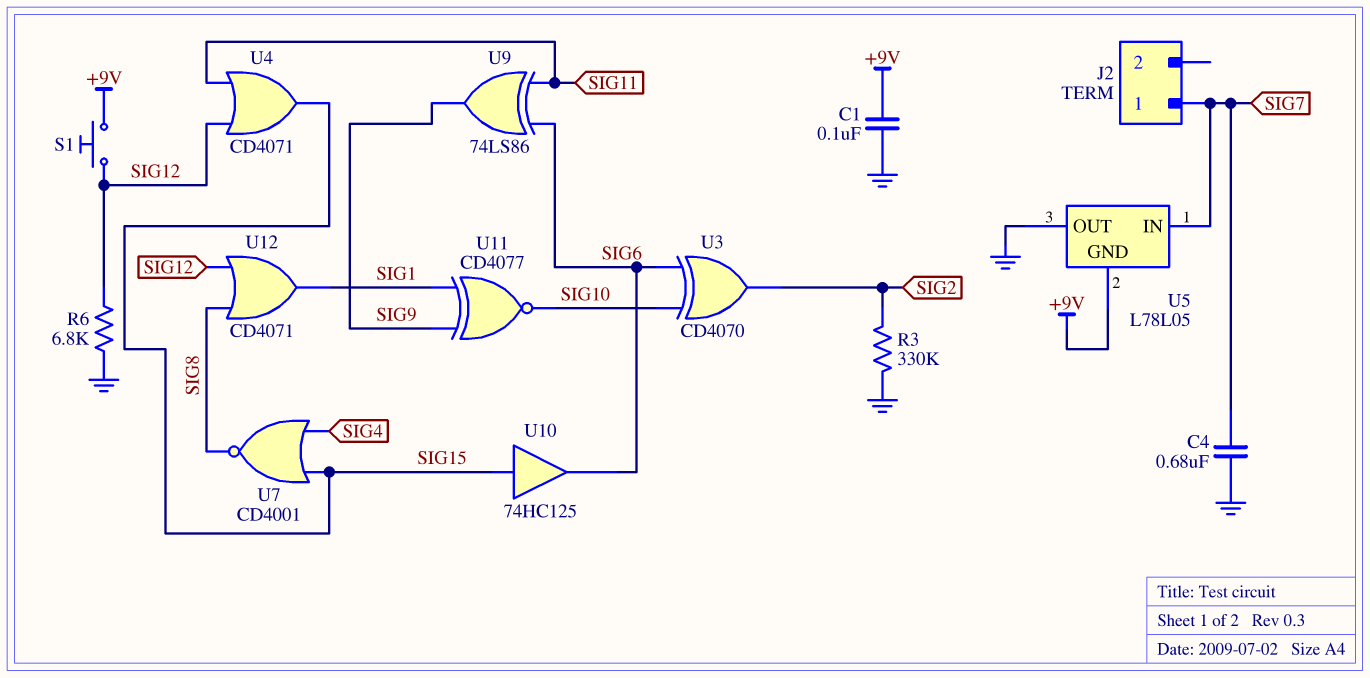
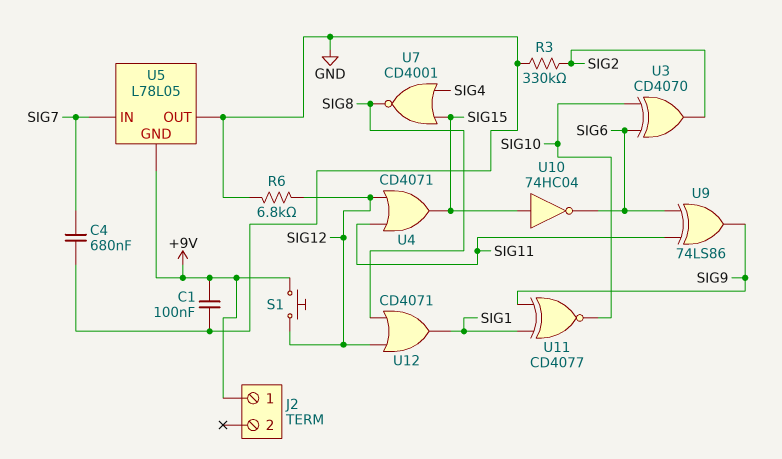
J2 pin 1: SIG7 -> +9V
U10: buffer 74HC125 (in SIG15, out SIG6) -> NOT 74HC04 (in SIG15, out SIG6)

